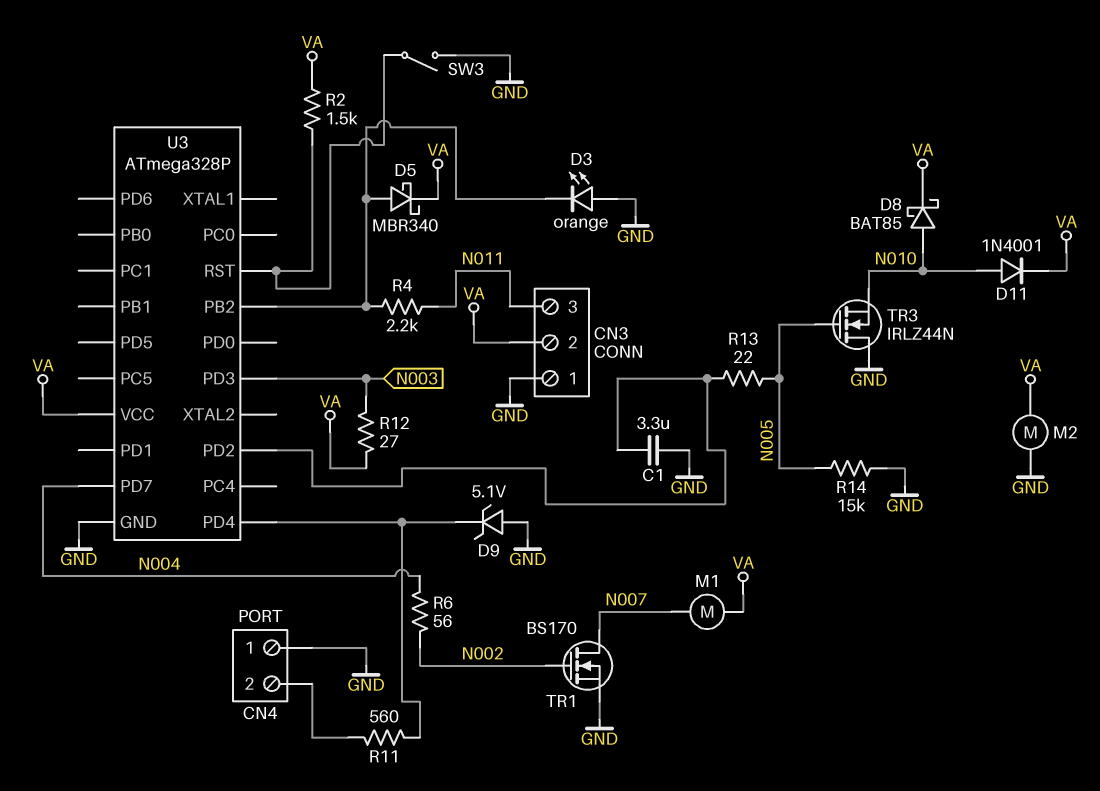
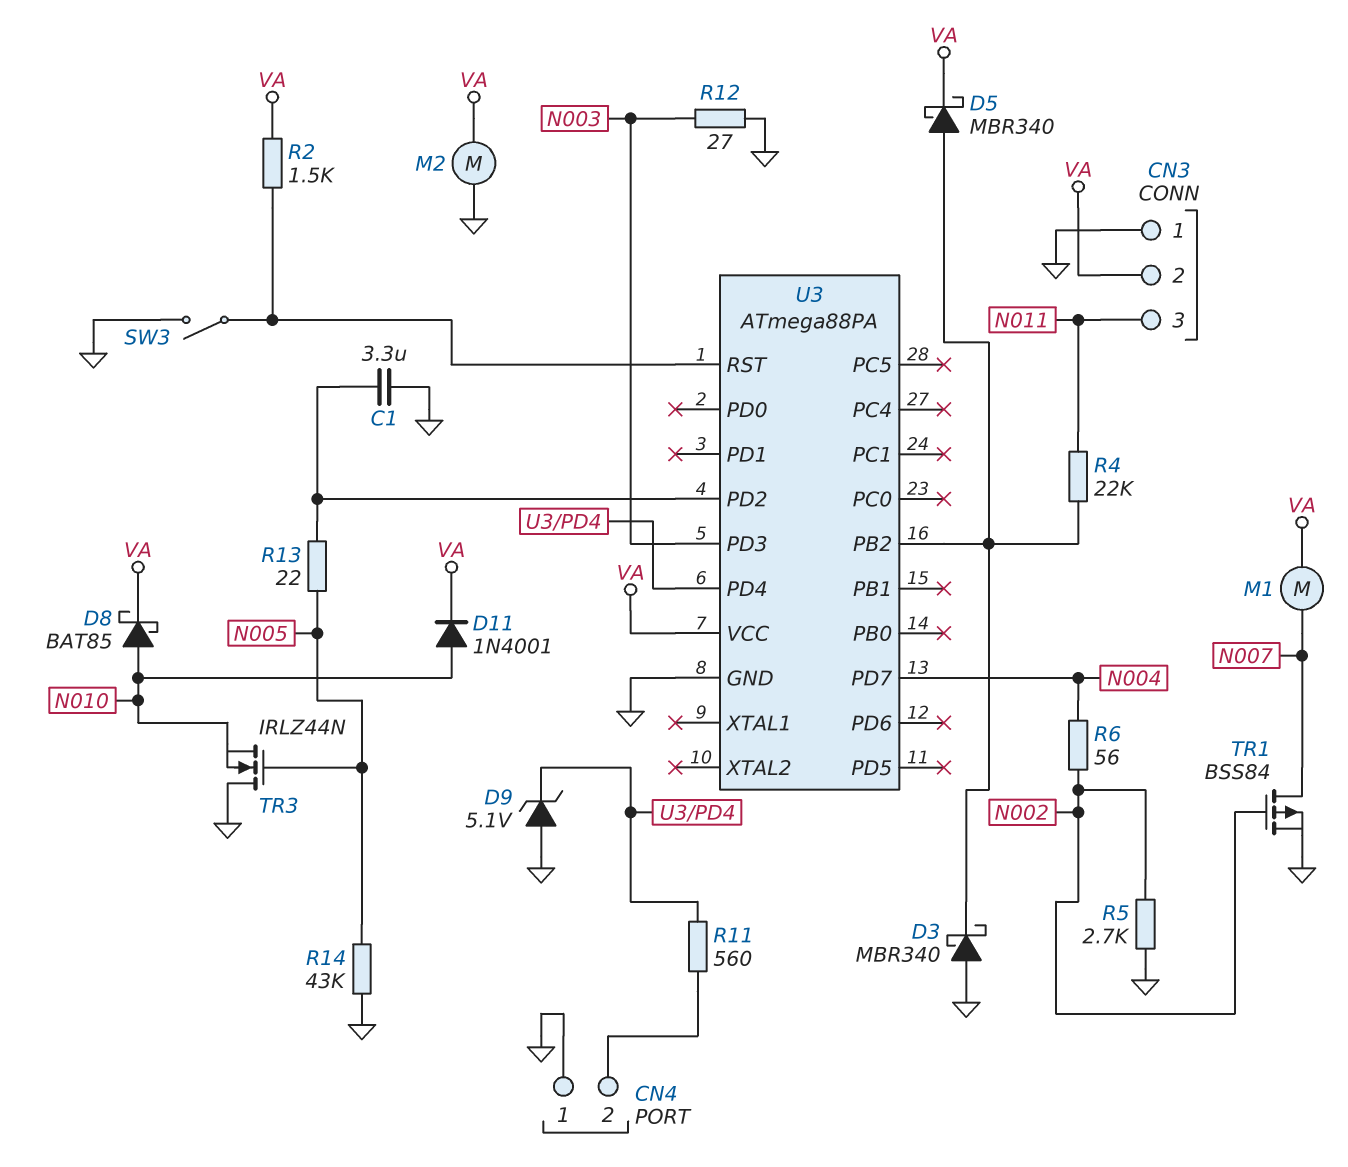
D3: LED orange (A GND, K U3/PB2) -> schottky MBR340 (A GND, K U3/PB2)
R4: 2.2k (N011, U3/PB2) -> 22k (N011, U3/PB2)
R5: none -> 2.7k (GND, N002)
R12: 27 (N003, VA) -> 27 (GND, N003)
R14: 15k (GND, N005) -> 43k (GND, N005)
TR1: NMOS BS170 (G N002, D N007, S GND) -> PMOS BSS84 (G N002, D N007, S GND)
U3: ATmega328P -> ATmega88PA

